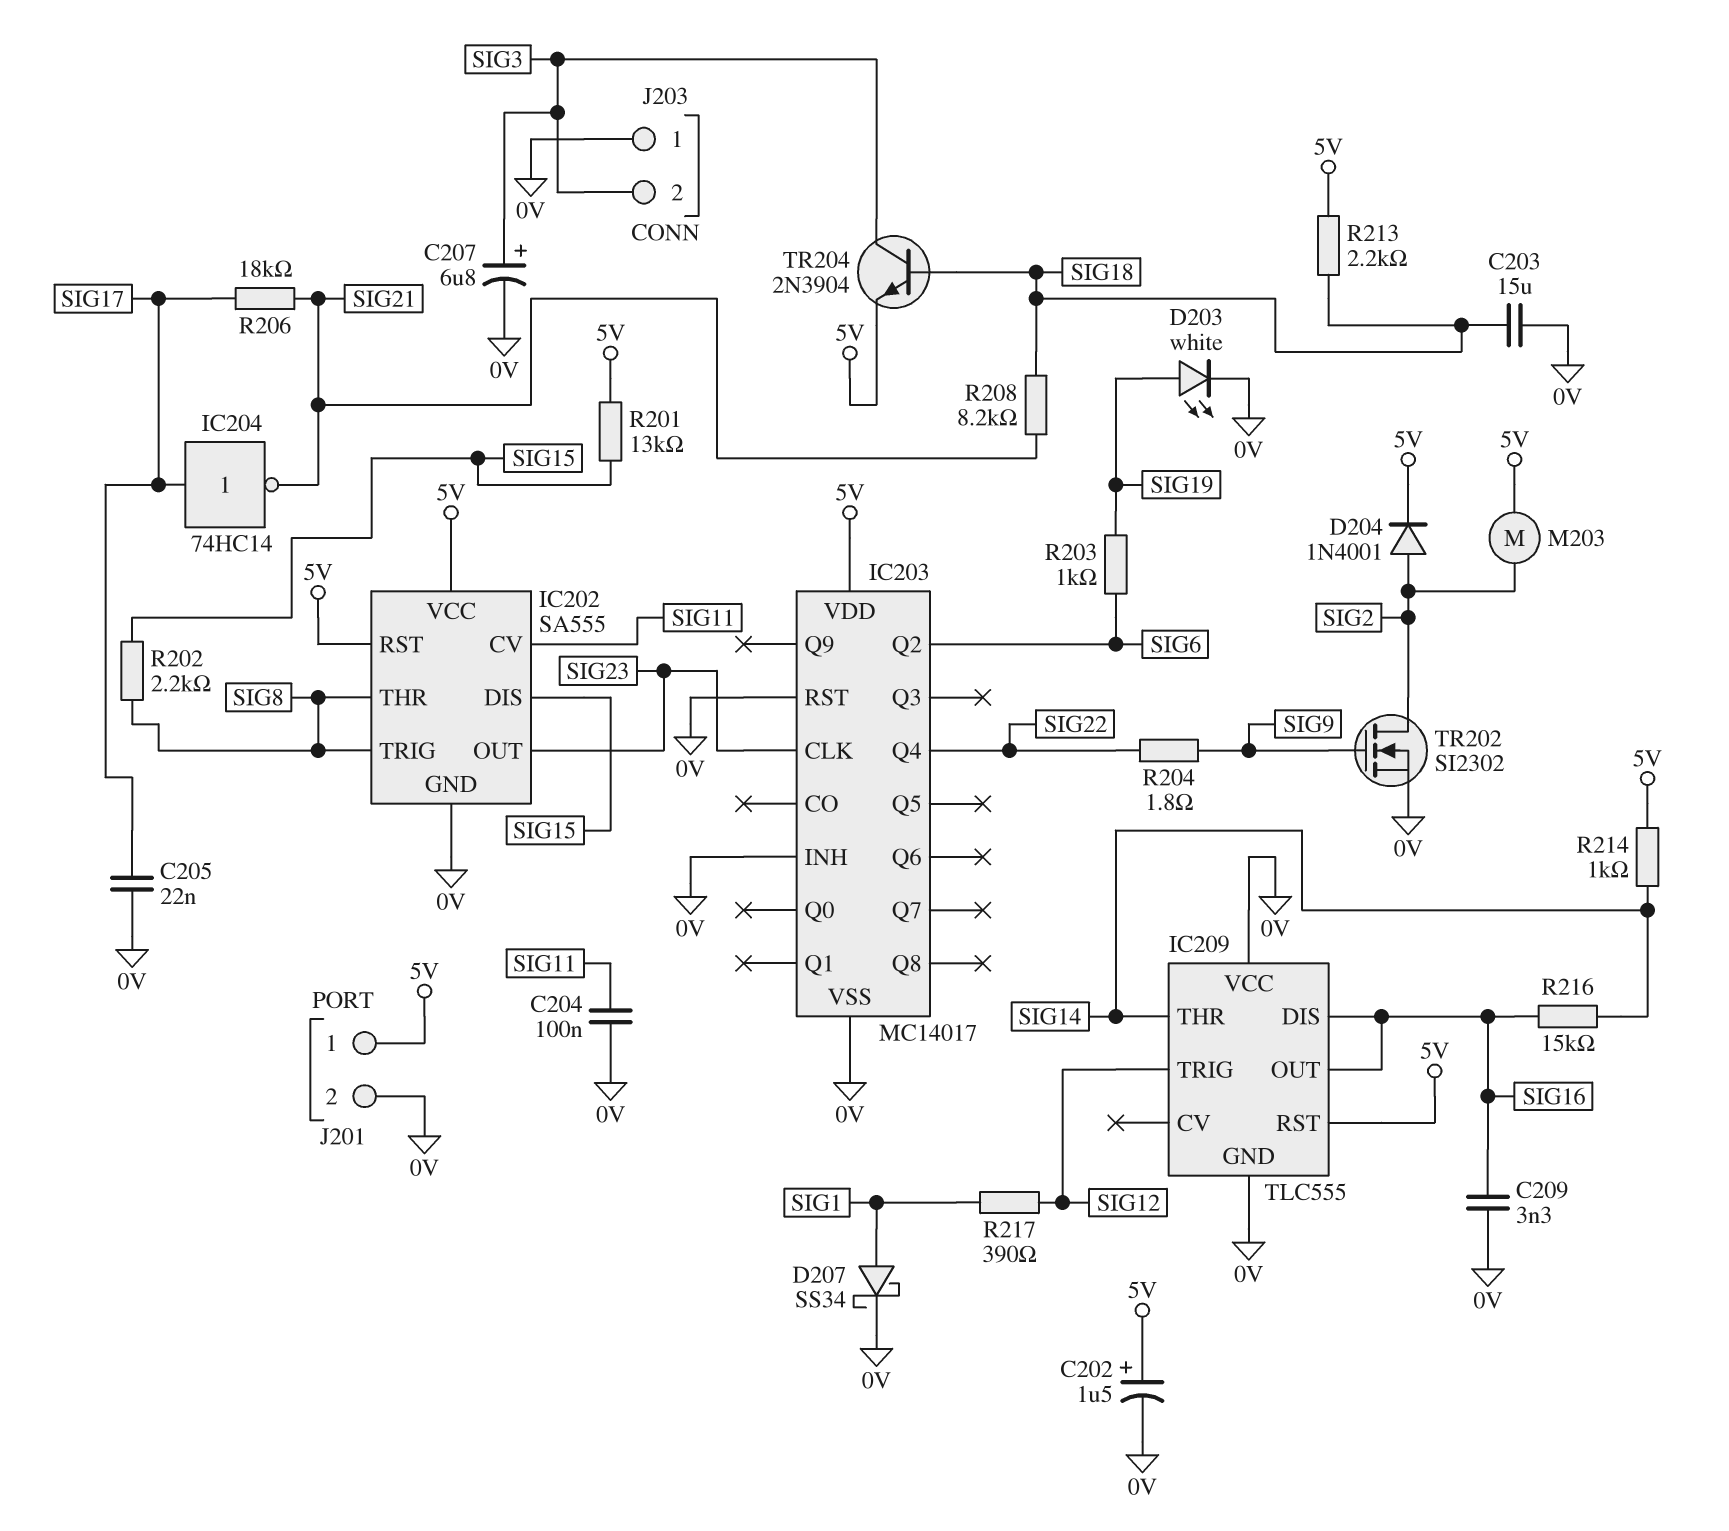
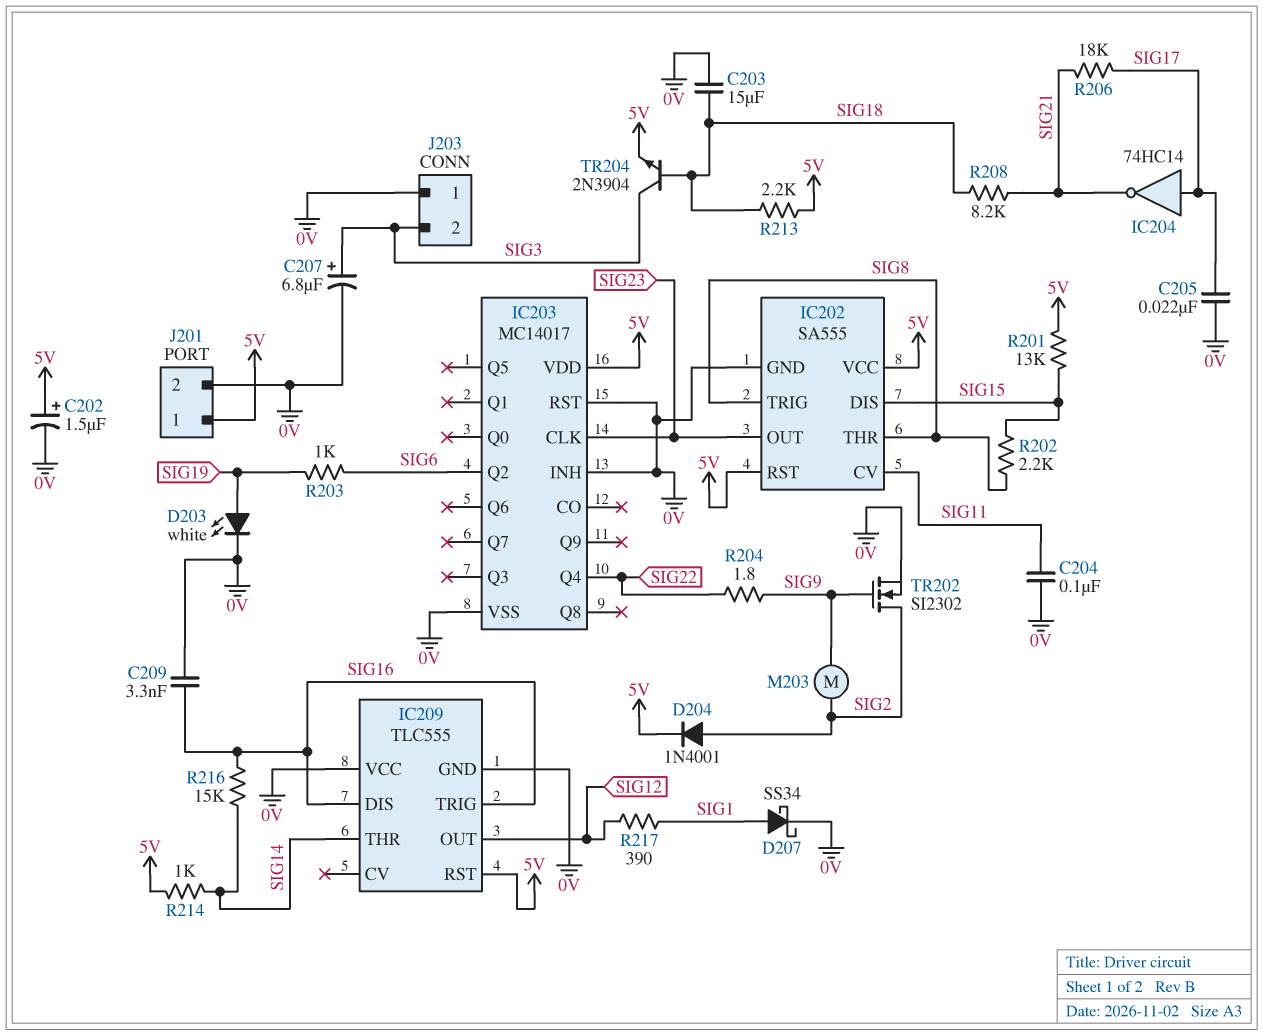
IC209 pin OUT: SIG16 -> SIG12
IC209 pin TRIG: SIG12 -> SIG16
M203: motor (5V, SIG2) -> motor (SIG2, SIG9)

